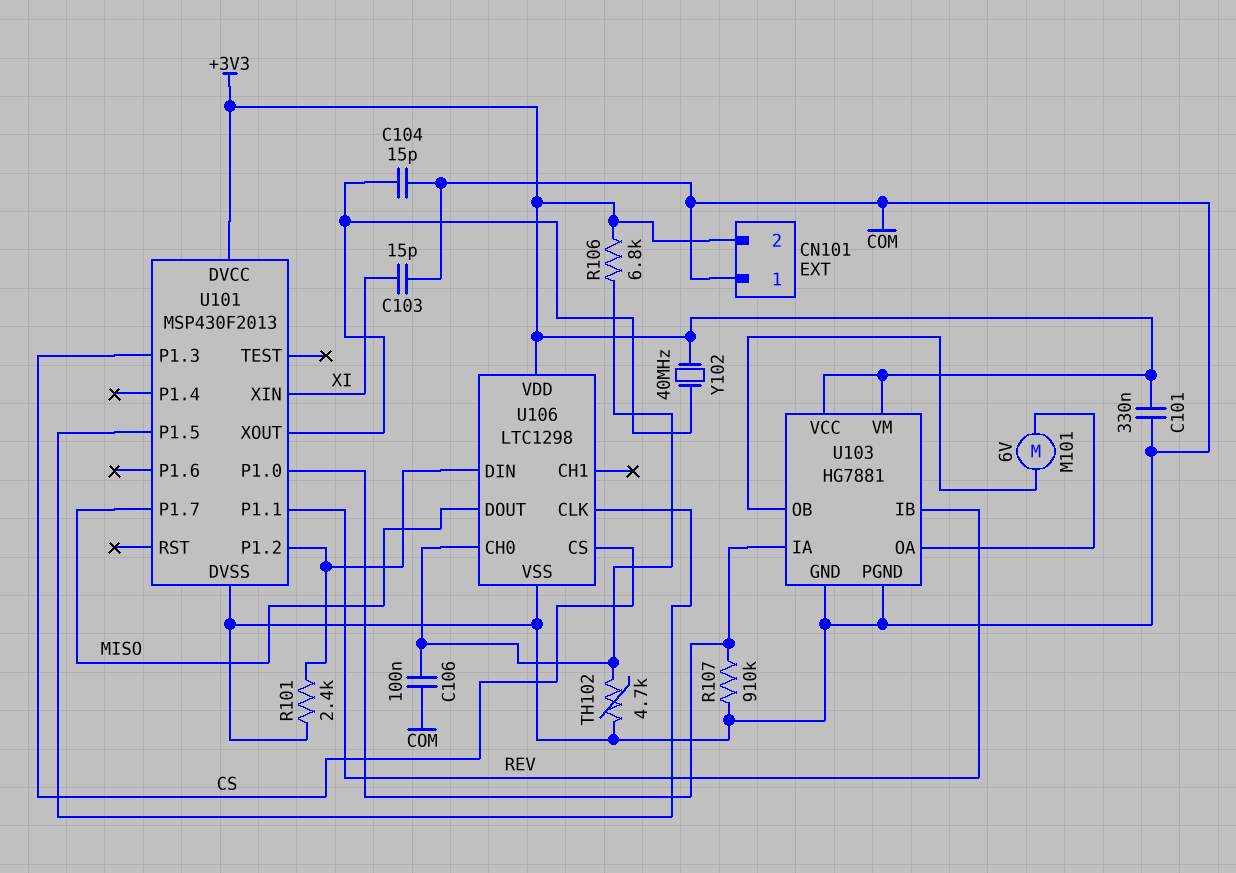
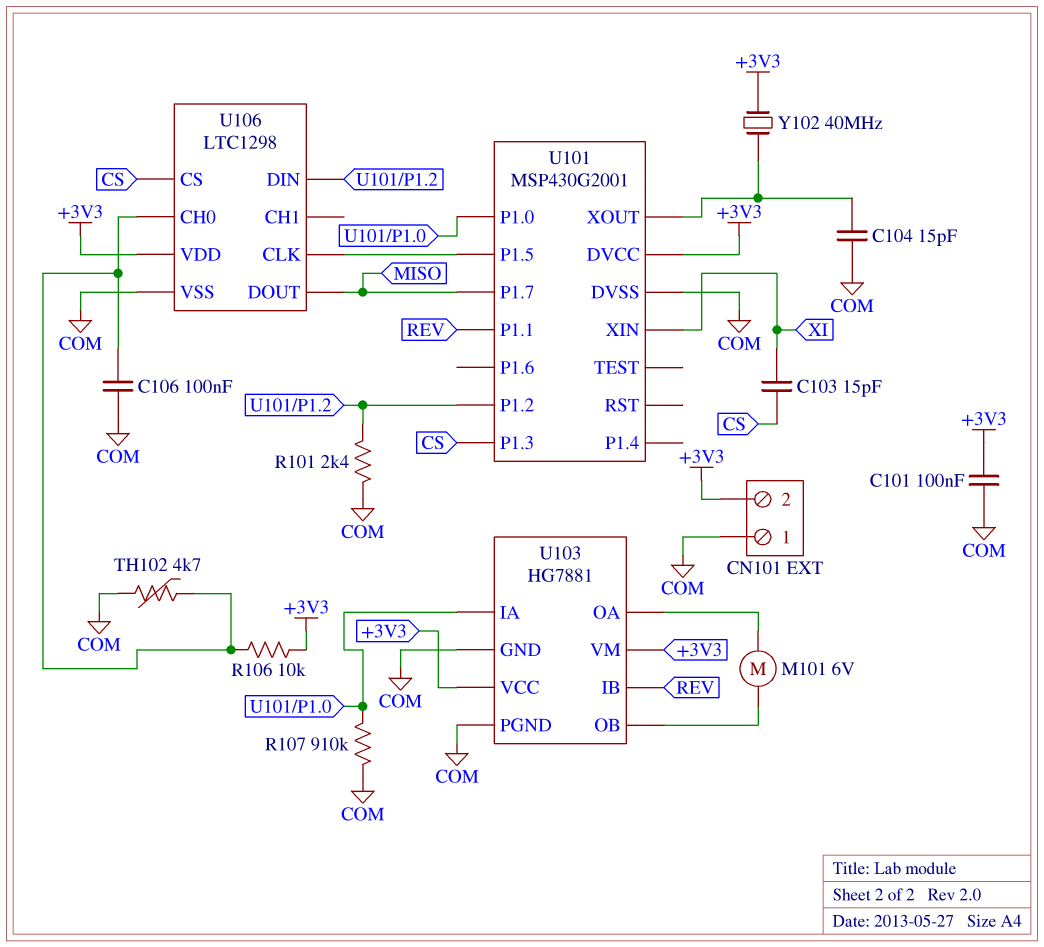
C101: 330nF (+3V3, COM) -> 100nF (+3V3, COM)
C103: 15pF (COM, XI) -> 15pF (CS, XI)
R106: 6.8k (+3V3, U106/CH0) -> 10k (+3V3, U106/CH0)
U101: MSP430F2013 -> MSP430G2001

